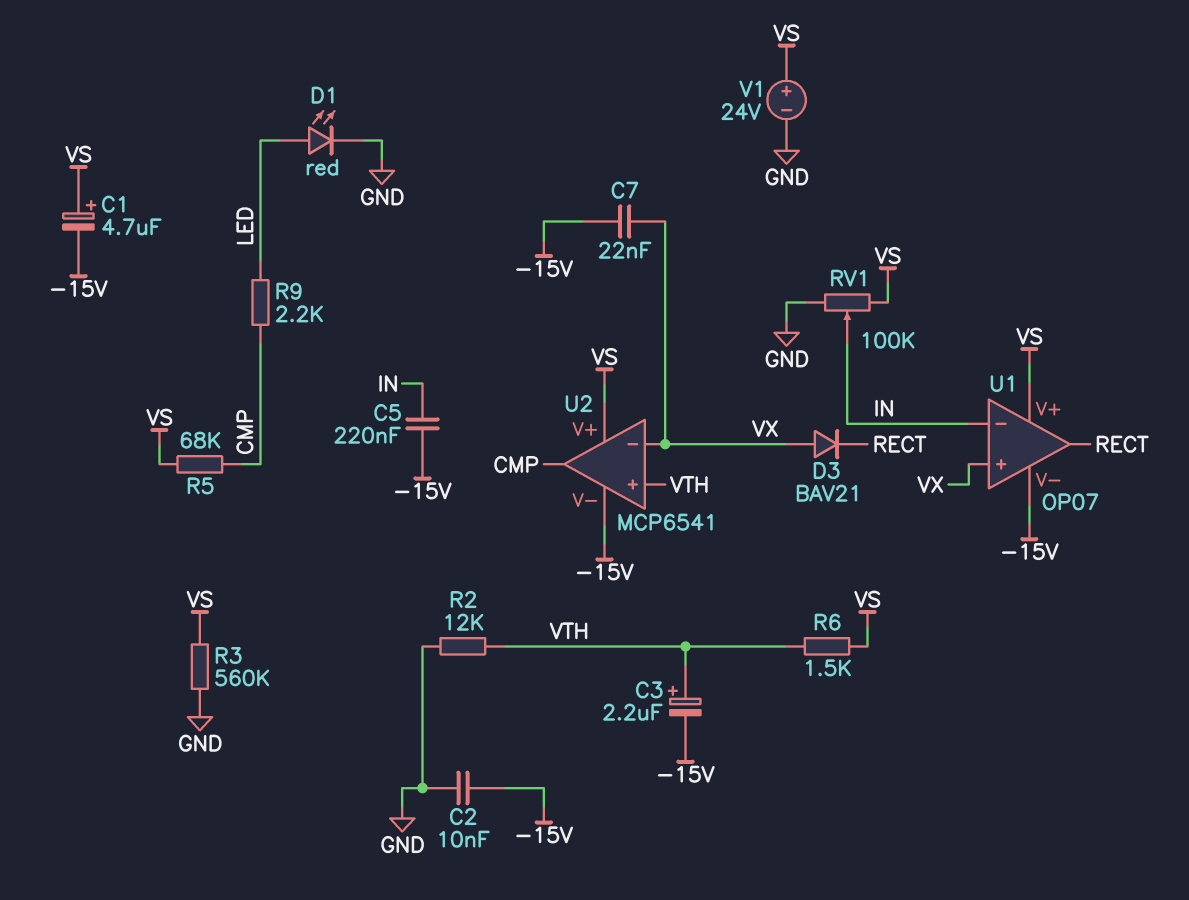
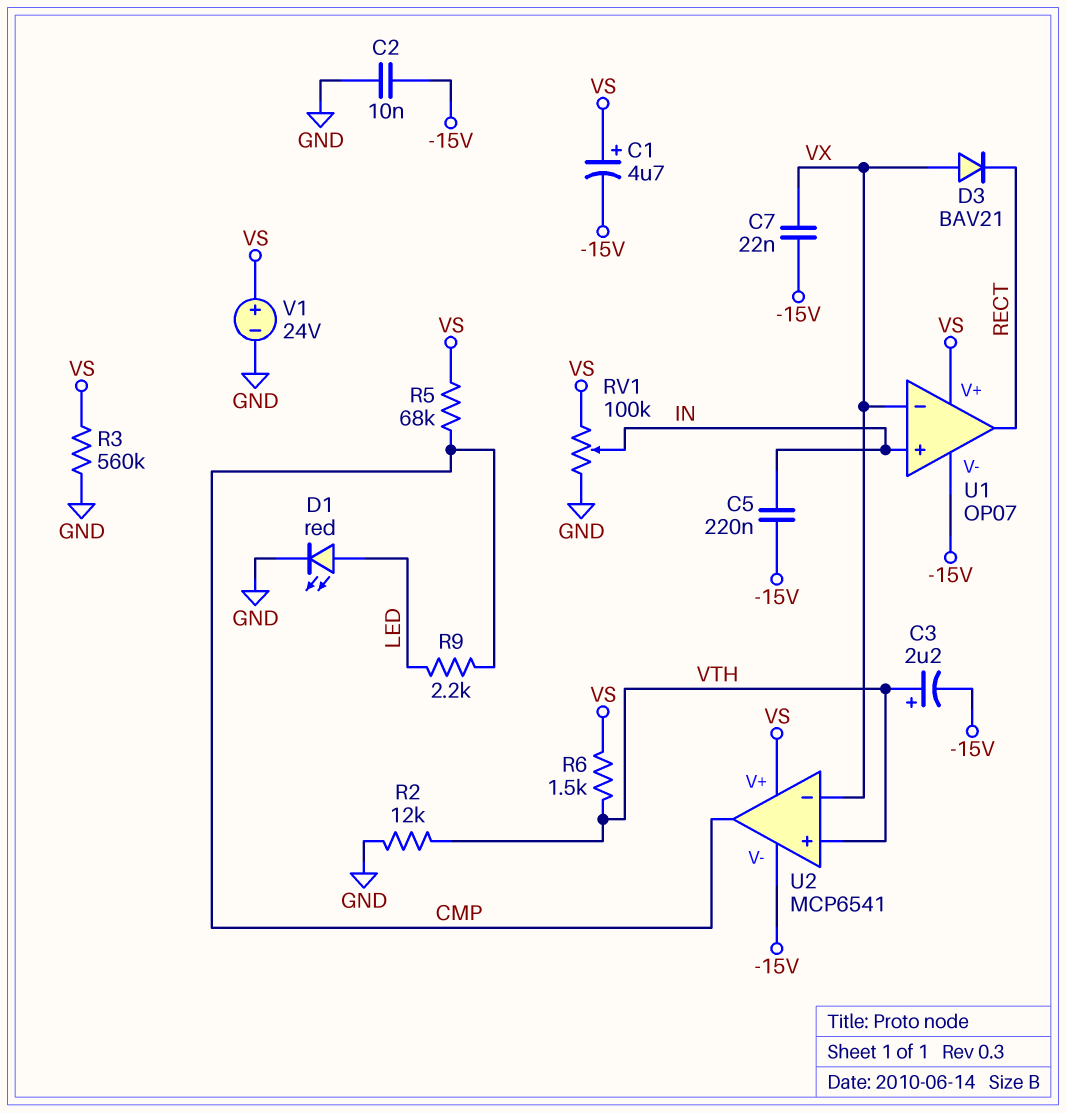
U1 pin in+: VX -> IN
U1 pin in-: IN -> VX

